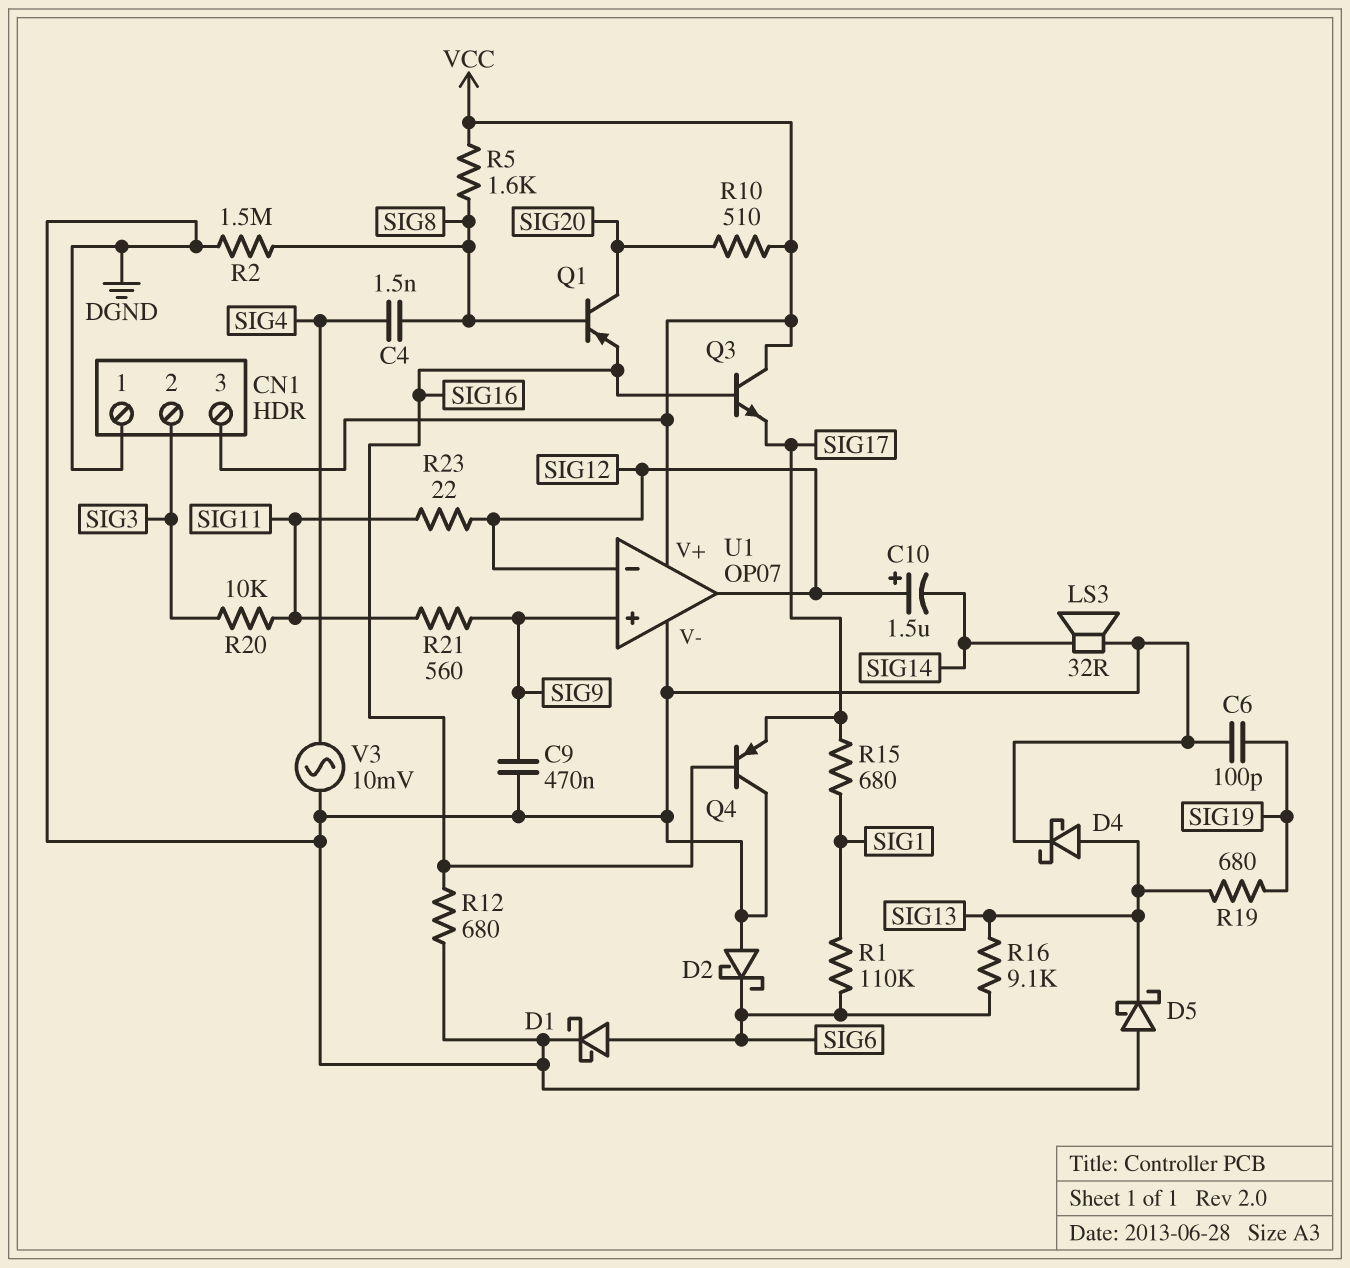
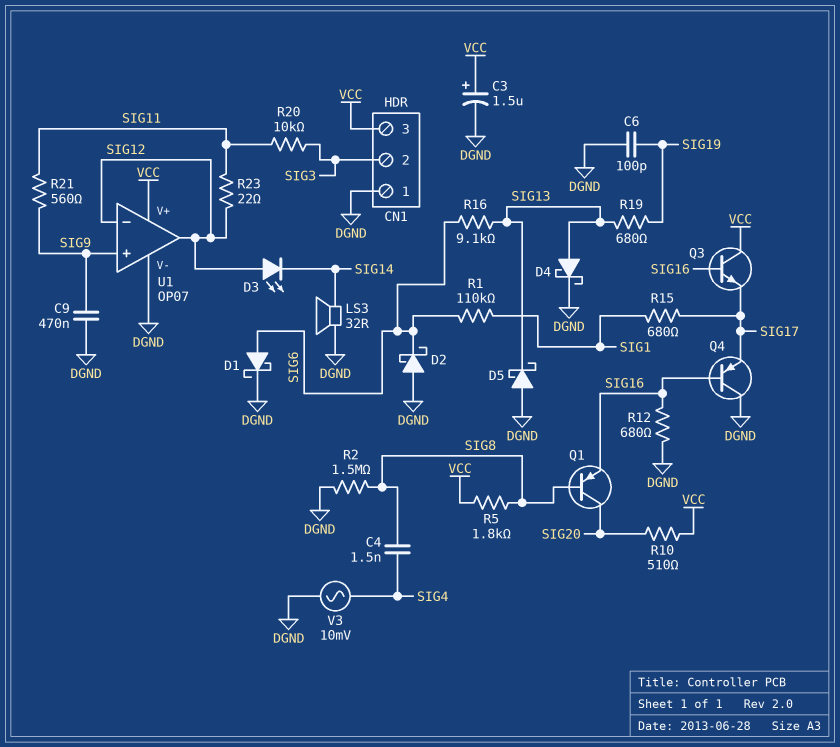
C3: none -> 1.5uF (plus VCC, minus DGND)
C10: 1.5uF (plus SIG12, minus SIG14) -> none
D3: none -> LED (A SIG12, K SIG14)
R5: 1.6k (SIG8, VCC) -> 1.8k (SIG8, VCC)

